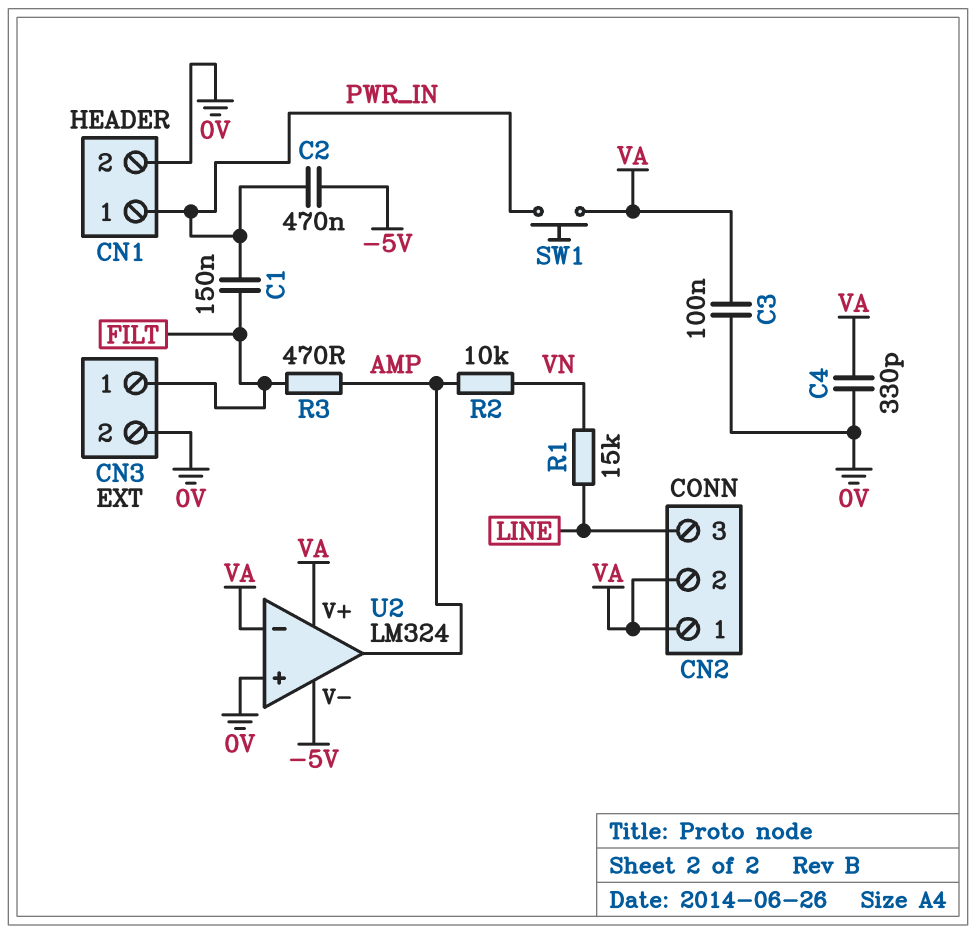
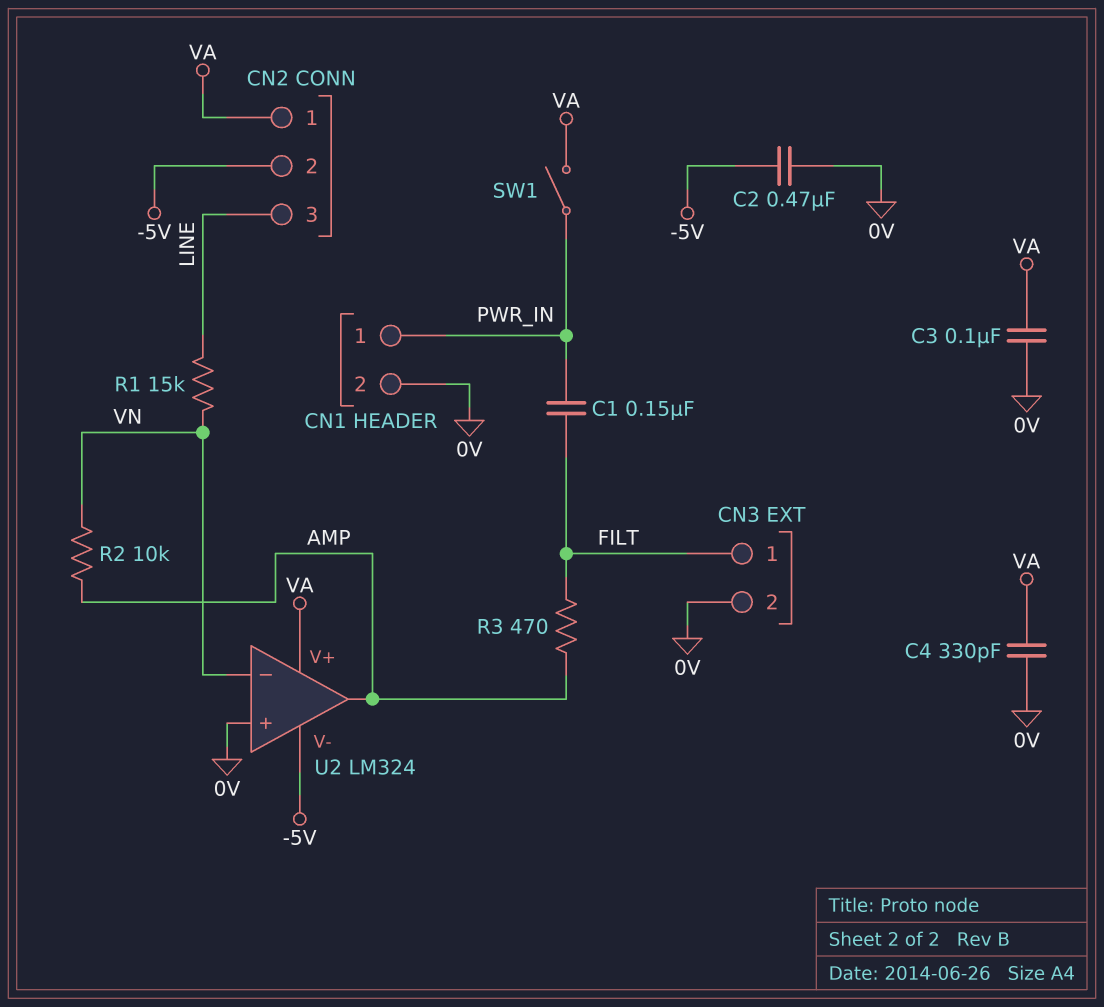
C2: 470nF (-5V, PWR_IN) -> 470nF (-5V, 0V)
CN2 pin 2: VA -> -5V
SW1: button (PWR_IN, VA) -> switch (PWR_IN, VA)
U2 pin in-: VA -> VN

